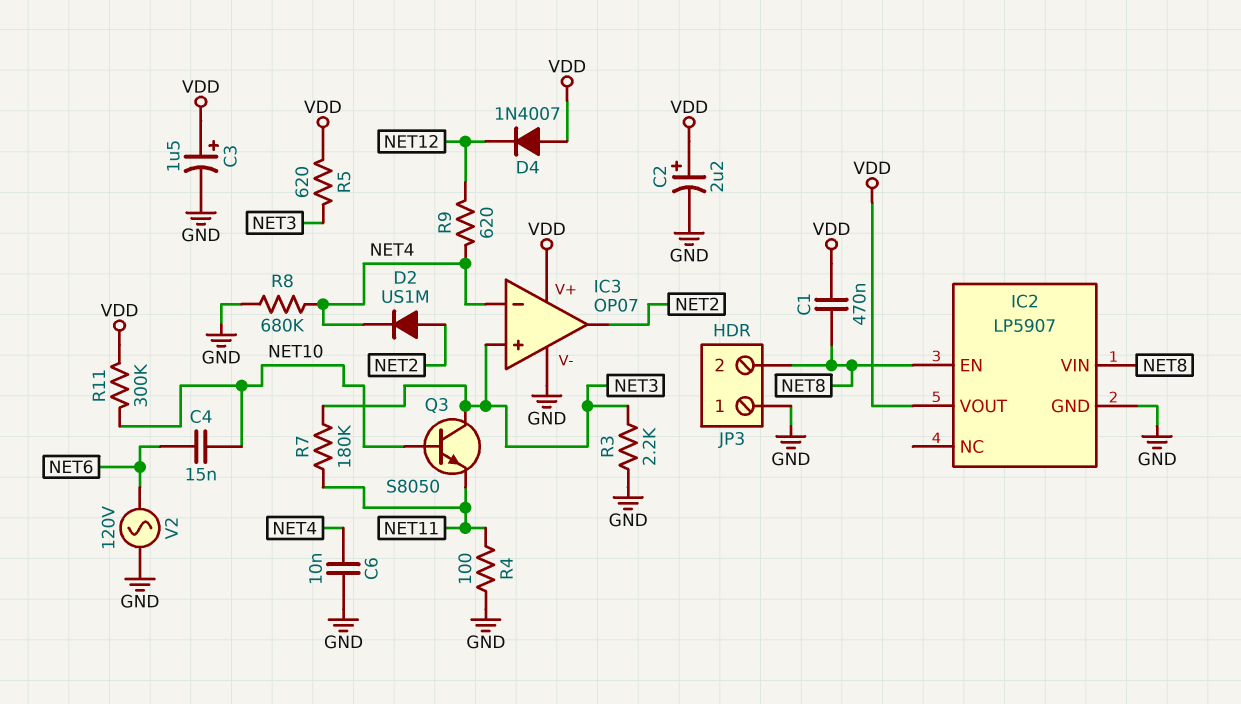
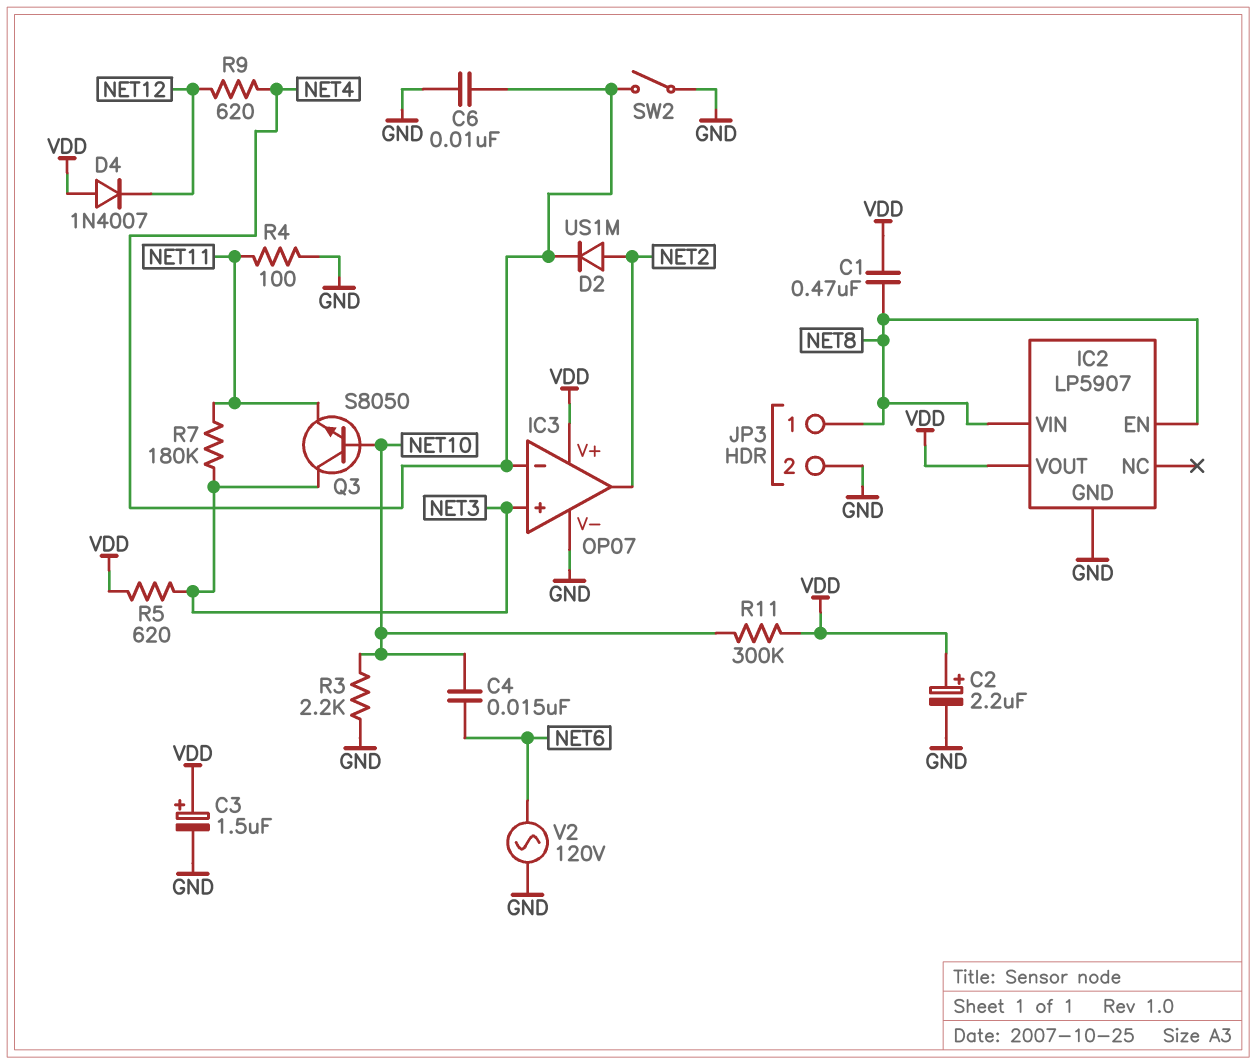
JP3 pin 1: GND -> NET8
JP3 pin 2: NET8 -> GND
R3: 2.2k (GND, NET3) -> 2.2k (GND, NET10)
R8: 680k (GND, NET4) -> none
SW2: none -> switch (GND, NET4)

